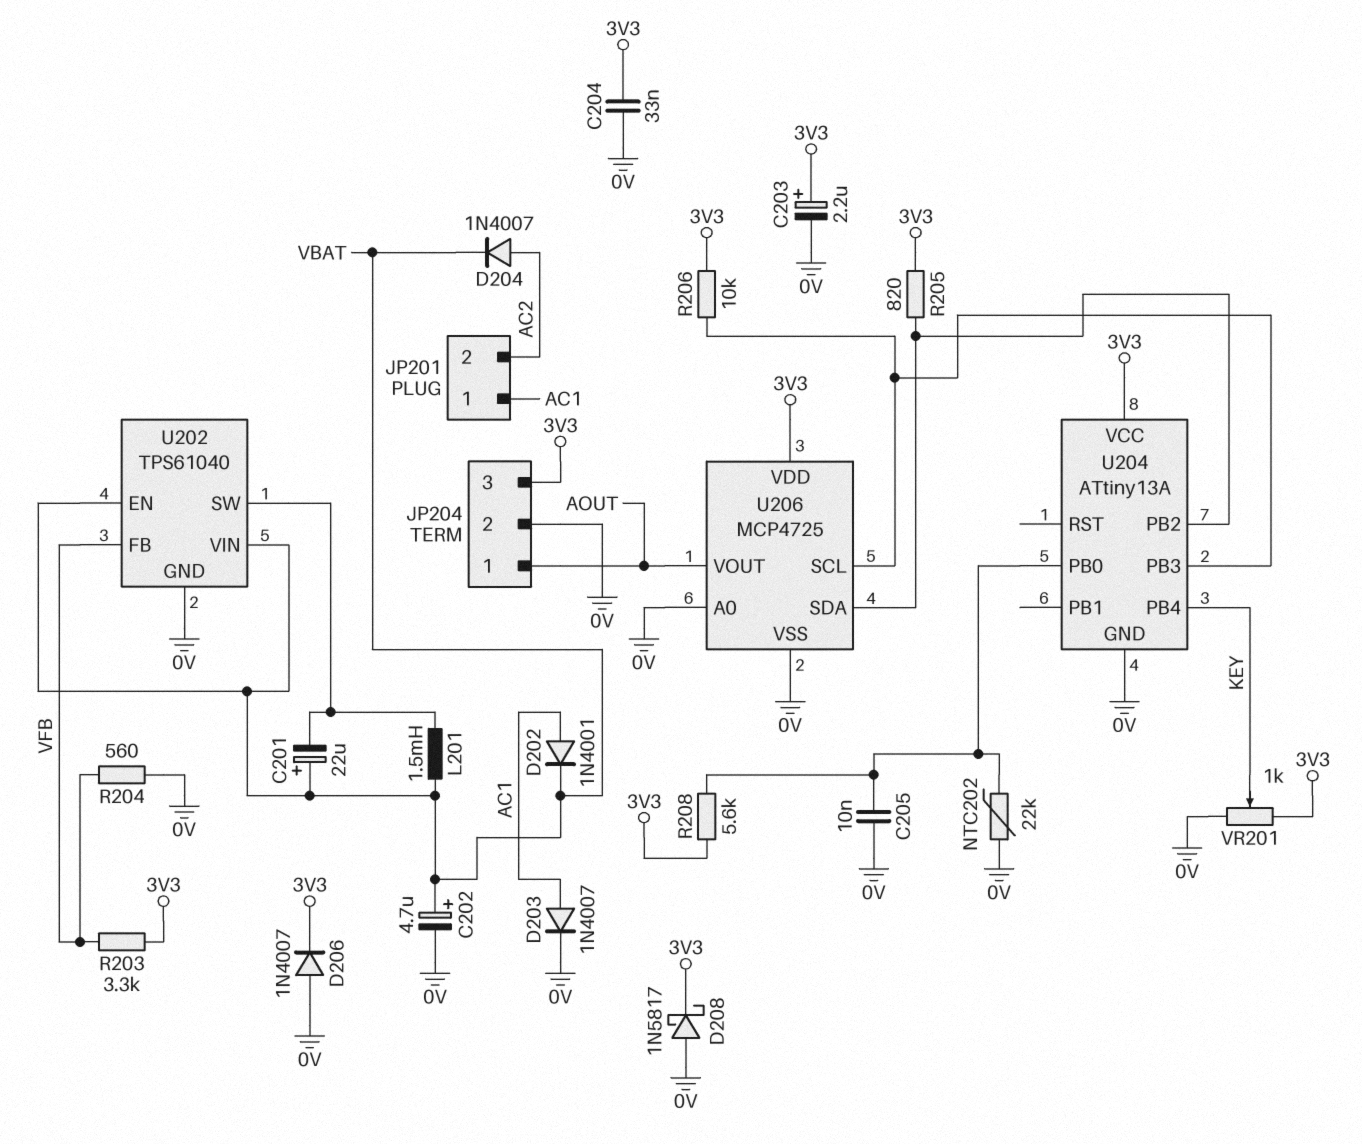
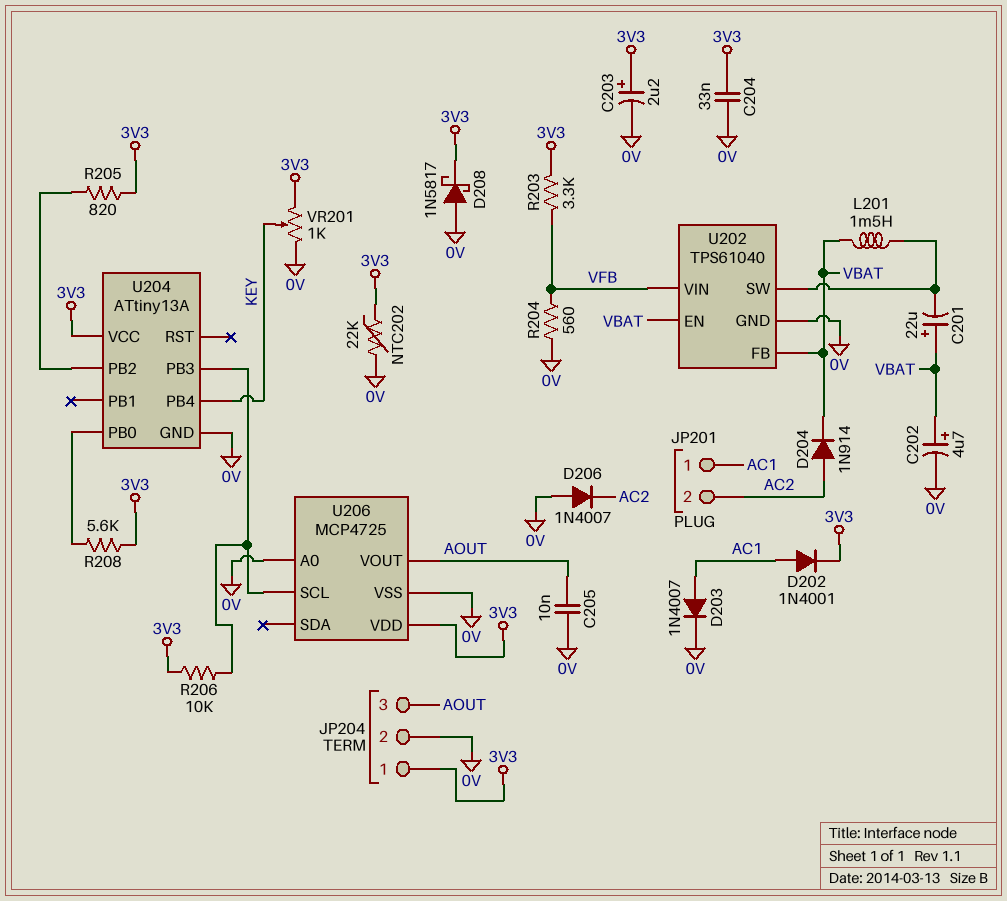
C205: 10nF (0V, U204/PB0) -> 10nF (0V, AOUT)
D202: diode 1N4001 (A AC1, K VBAT) -> diode 1N4001 (A AC1, K 3V3)
D204: diode 1N4007 (A AC2, K VBAT) -> diode 1N914 (A AC2, K VBAT)
D206: diode 1N4007 (A 0V, K 3V3) -> diode 1N4007 (A 0V, K AC2)
JP204 pin 1: AOUT -> 3V3
JP204 pin 3: 3V3 -> AOUT
NTC202: 22k (0V, U204/PB0) -> 22k (0V, 3V3)
U202 pin FB: VFB -> VBAT
U202 pin VIN: VBAT -> VFB
U206 pin SDA: U204/PB2 -> none

